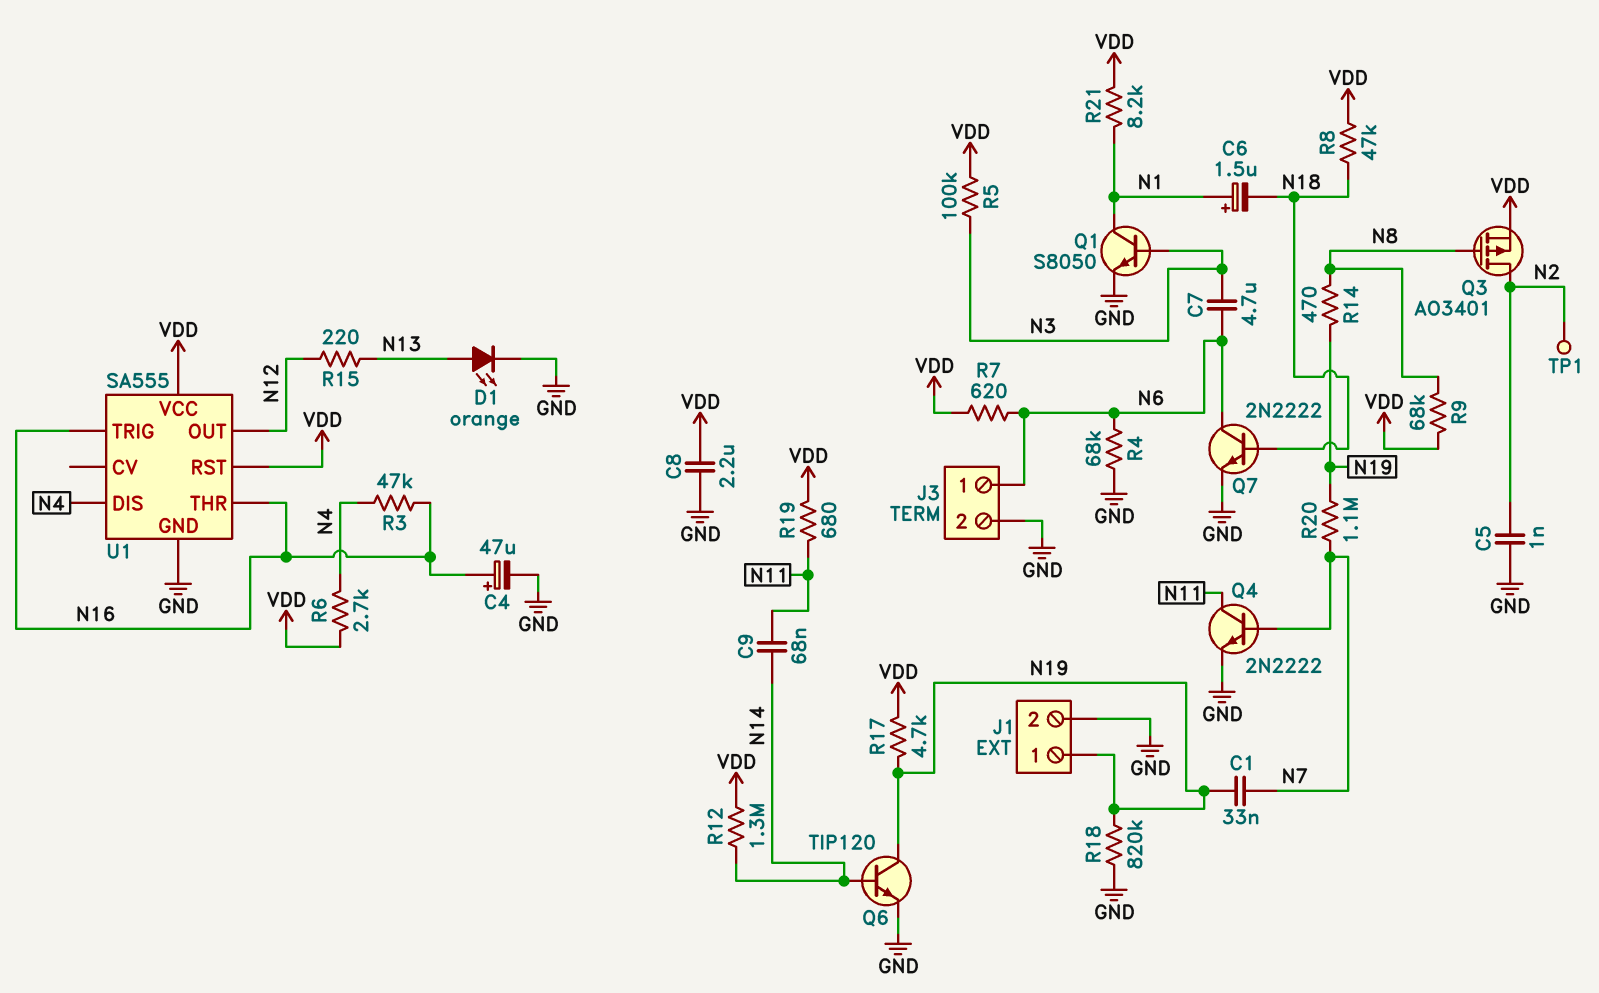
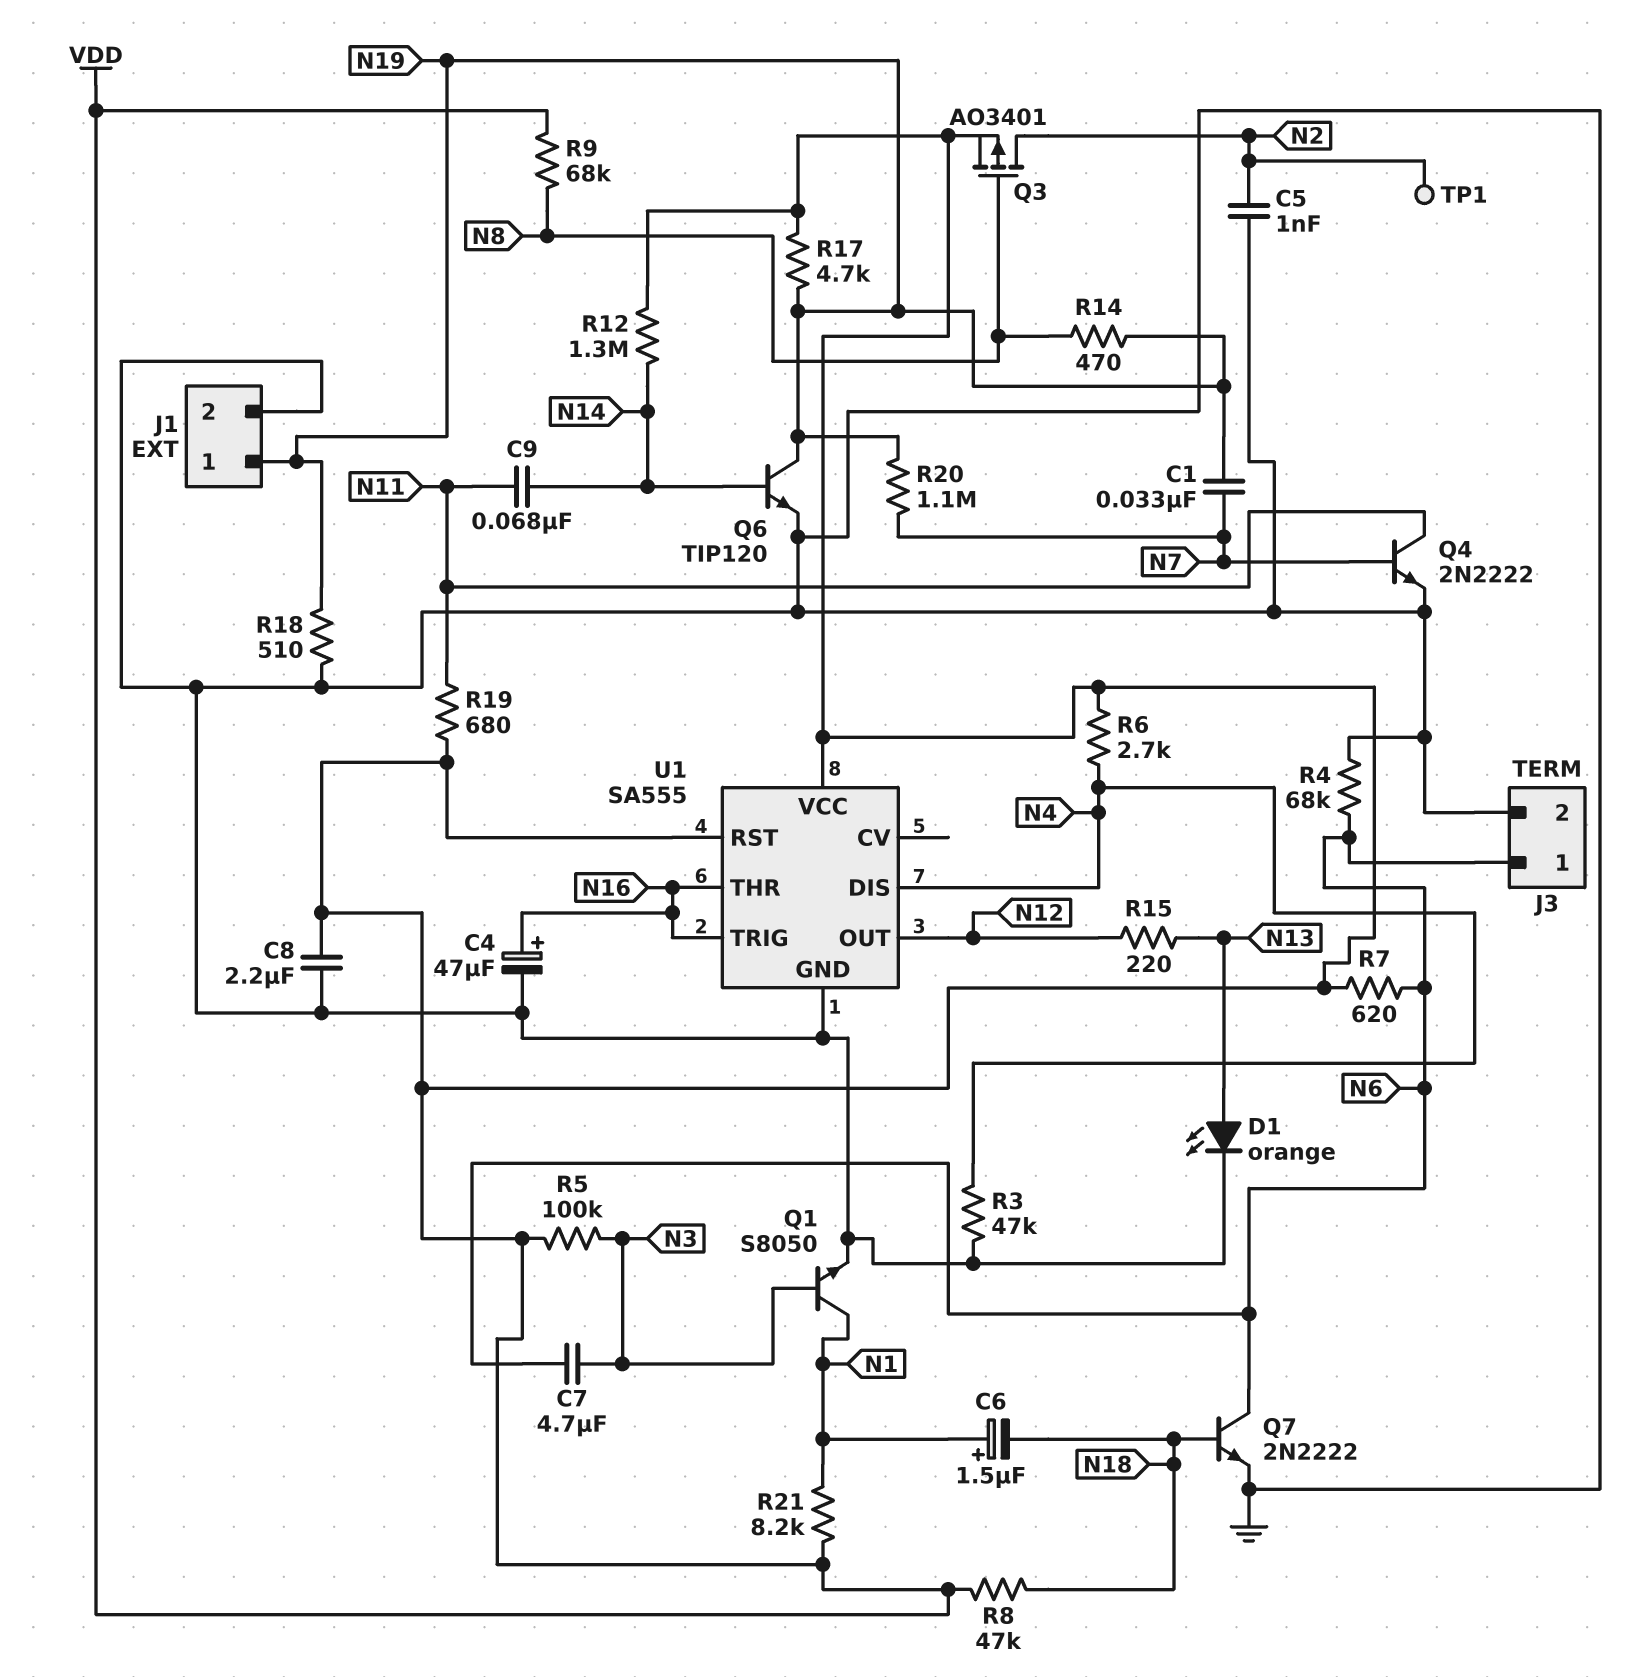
R3: 47k (N4, N16) -> 47k (GND, N4)
R18: 820k (GND, N19) -> 510 (GND, N19)

